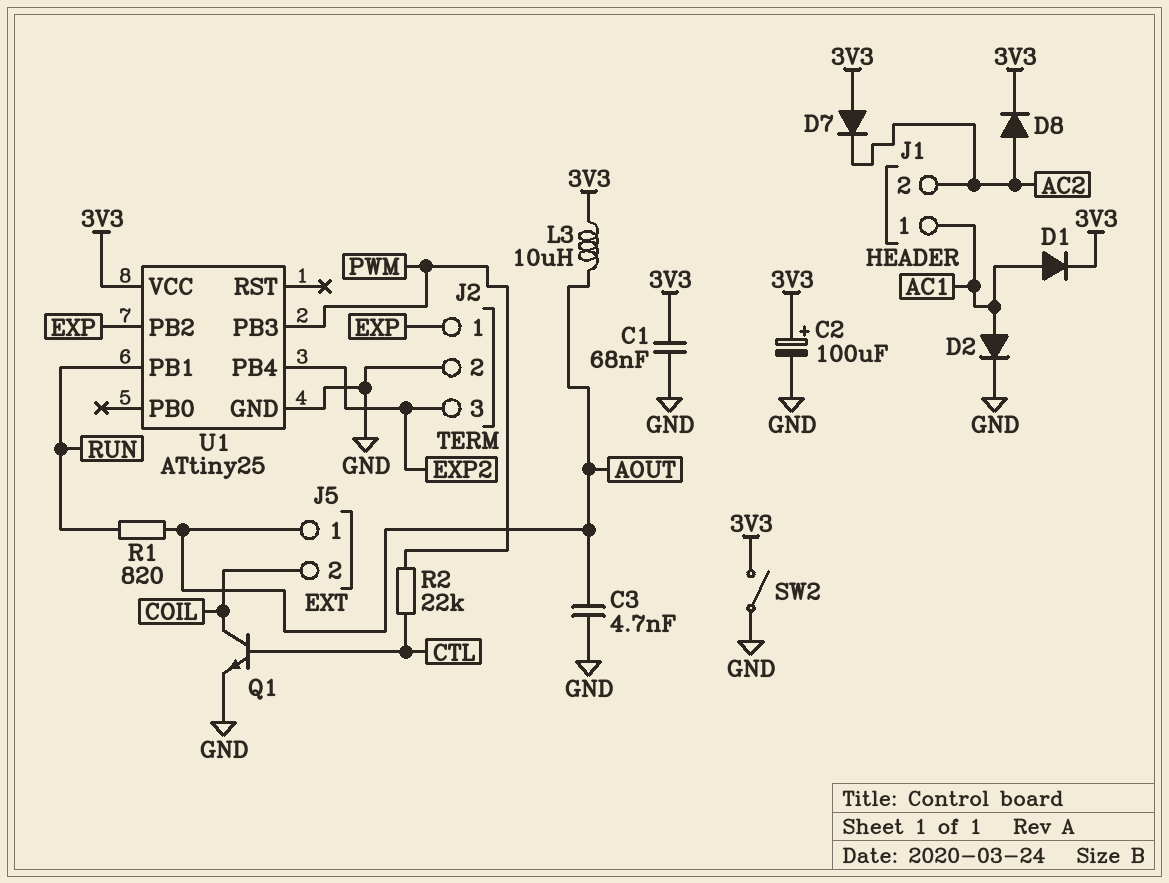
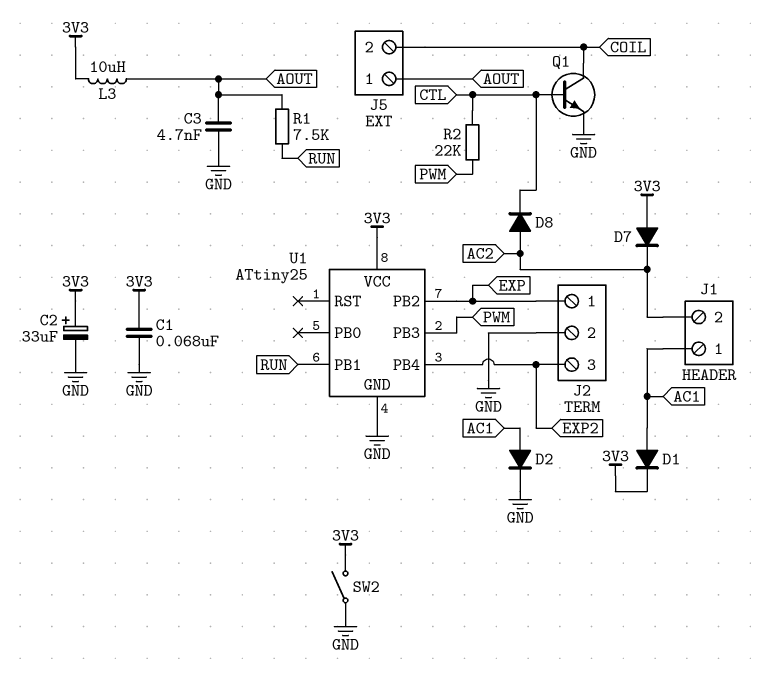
C2: 100uF (plus 3V3, minus GND) -> 33uF (plus 3V3, minus GND)
D8: diode (A AC2, K 3V3) -> diode (A AC2, K CTL)
R1: 820 (AOUT, RUN) -> 7.5k (AOUT, RUN)

